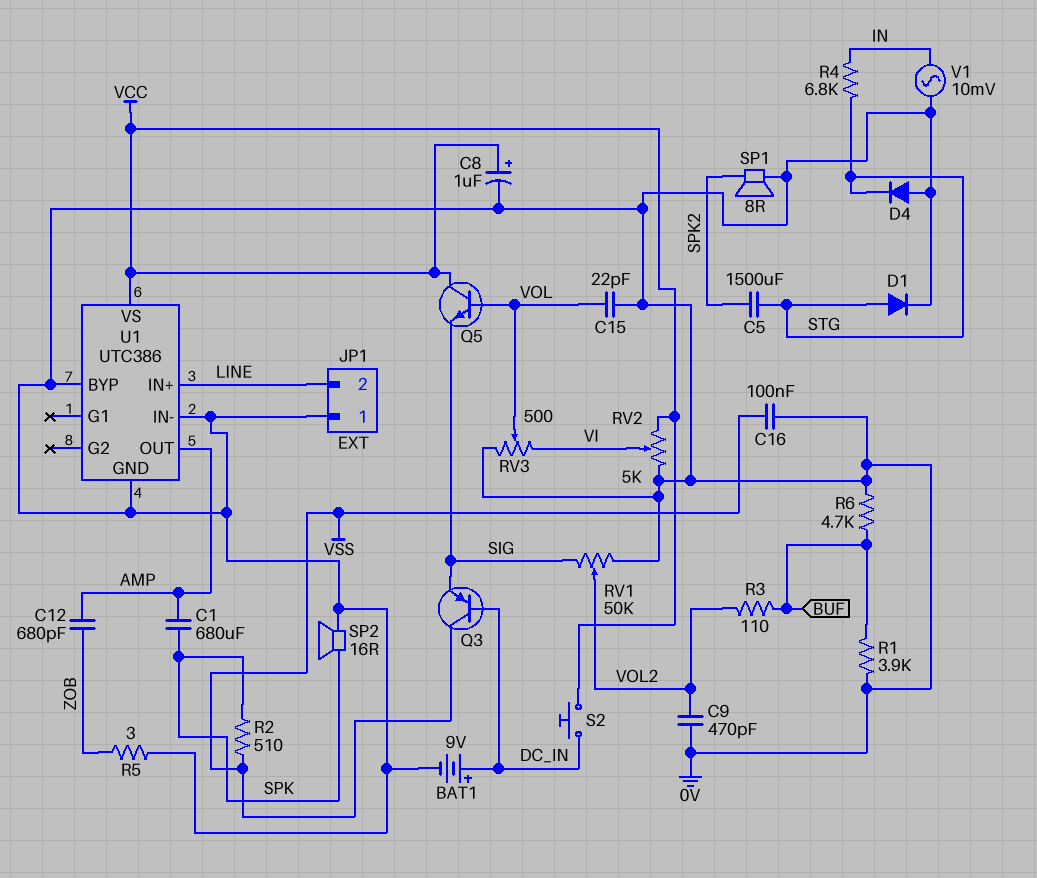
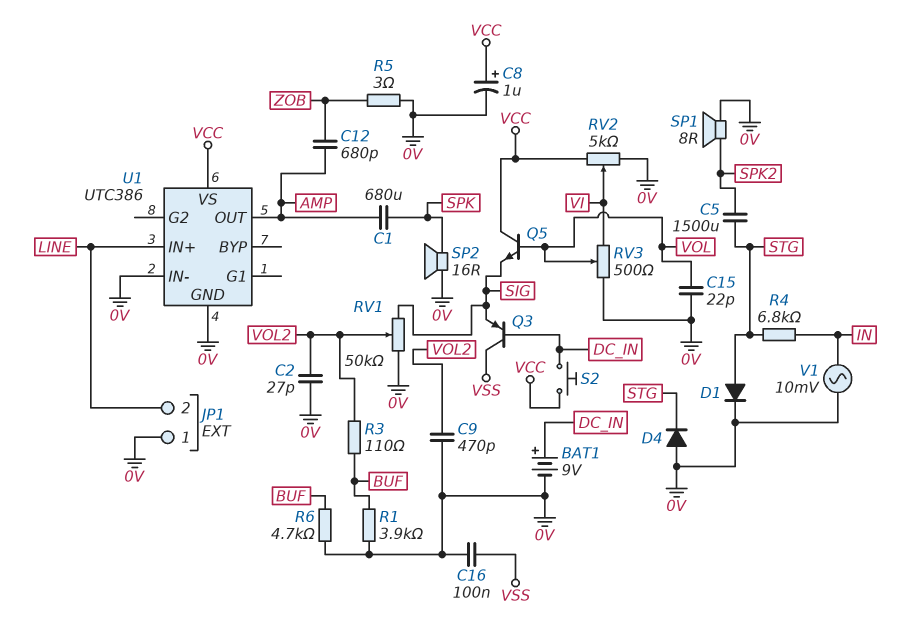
C2: none -> 27pF (0V, VOL2)
R2: 510 (SPK, VSS) -> none
U1 pin BYP: 0V -> none

